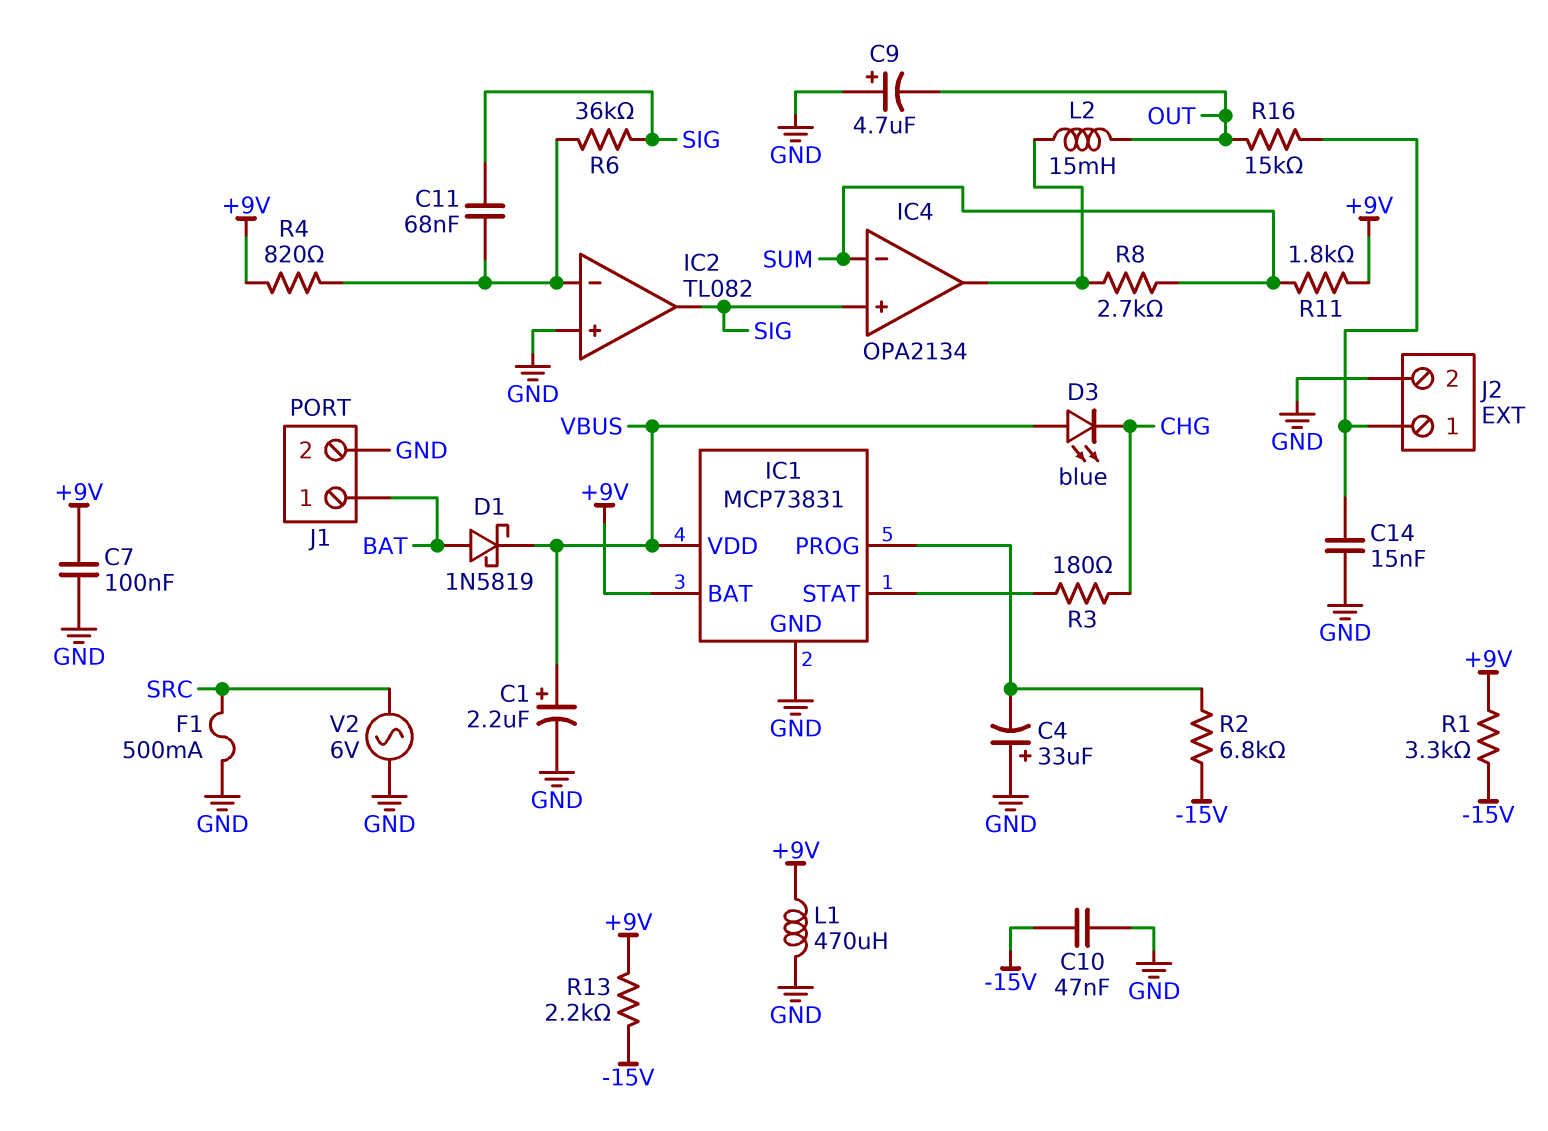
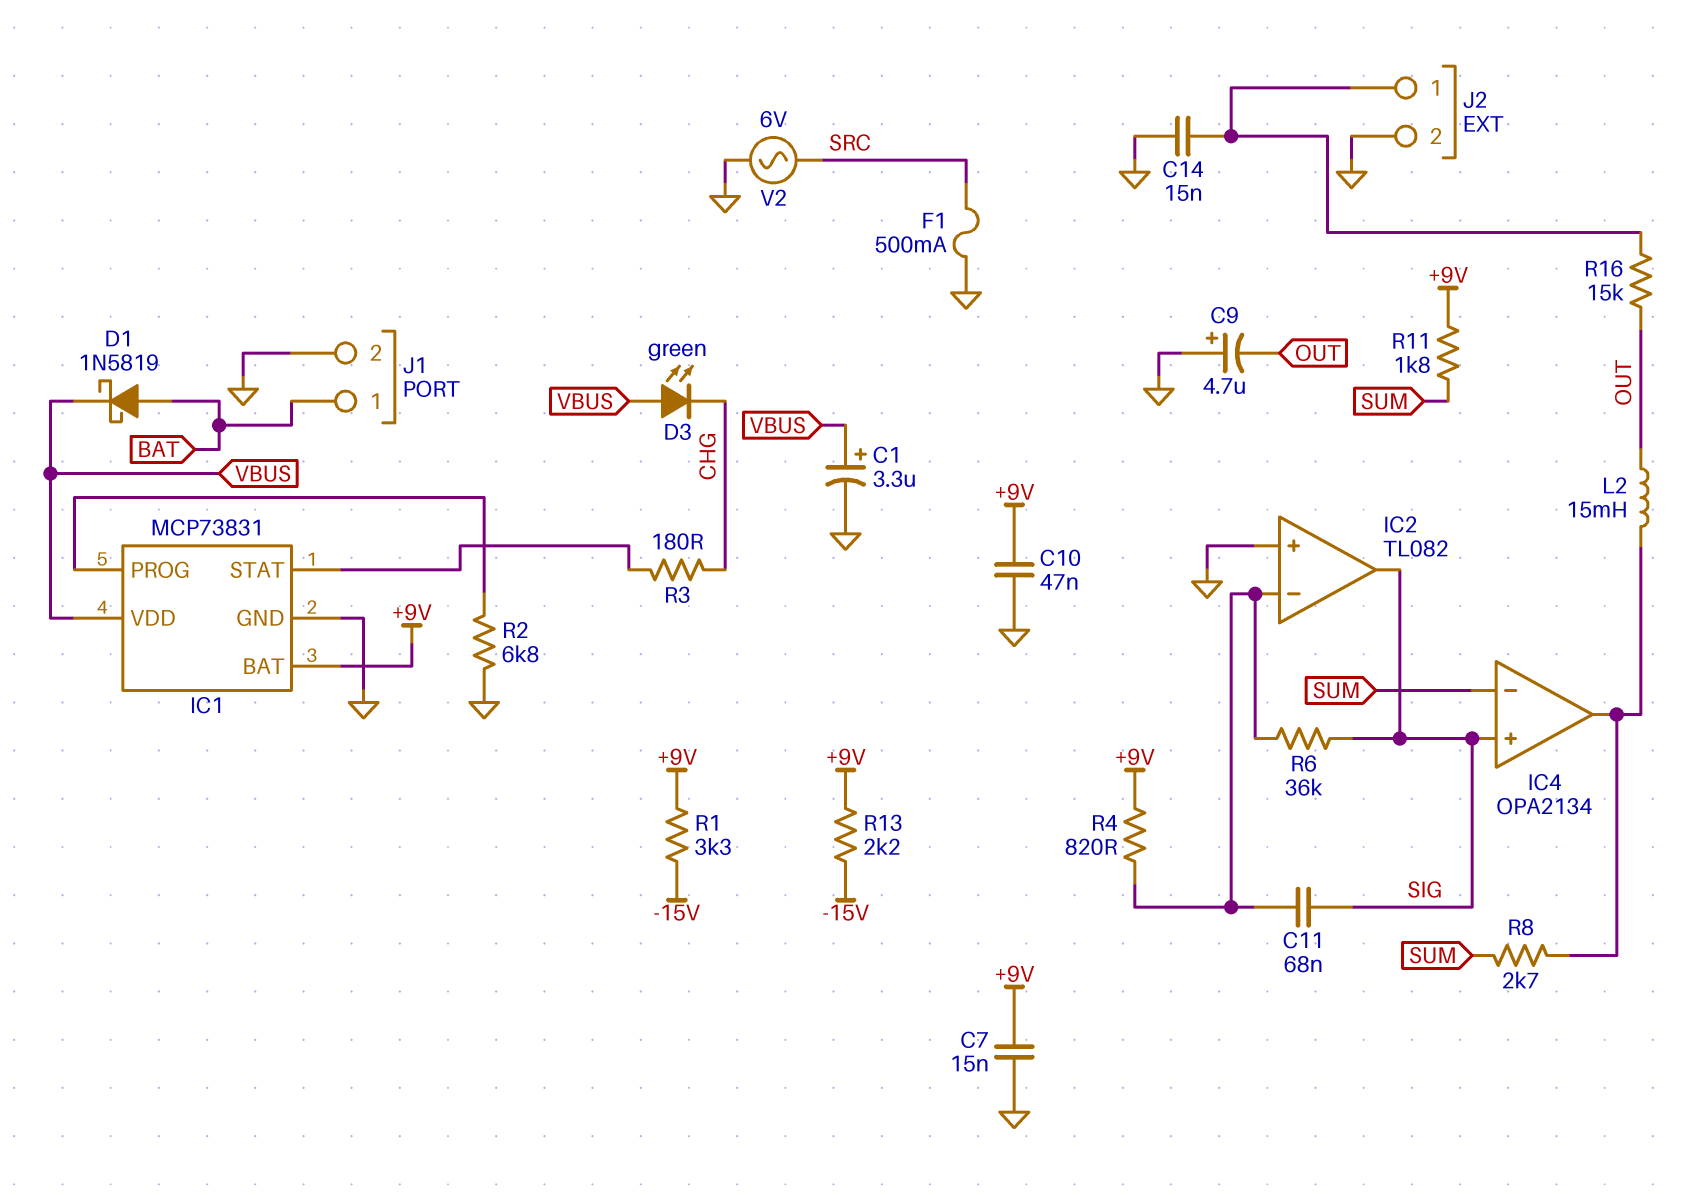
C1: 2.2uF (plus VBUS, minus GND) -> 3.3uF (plus VBUS, minus GND)
C4: 33uF (plus GND, minus IC1/PROG) -> none
C7: 100nF (+9V, GND) -> 15nF (+9V, GND)
C10: 47nF (-15V, GND) -> 47nF (+9V, GND)
D3: LED blue (A VBUS, K CHG) -> LED green (A VBUS, K CHG)
L1: 470uH (+9V, GND) -> none
R2: 6.8k (-15V, IC1/PROG) -> 6.8k (GND, IC1/PROG)

